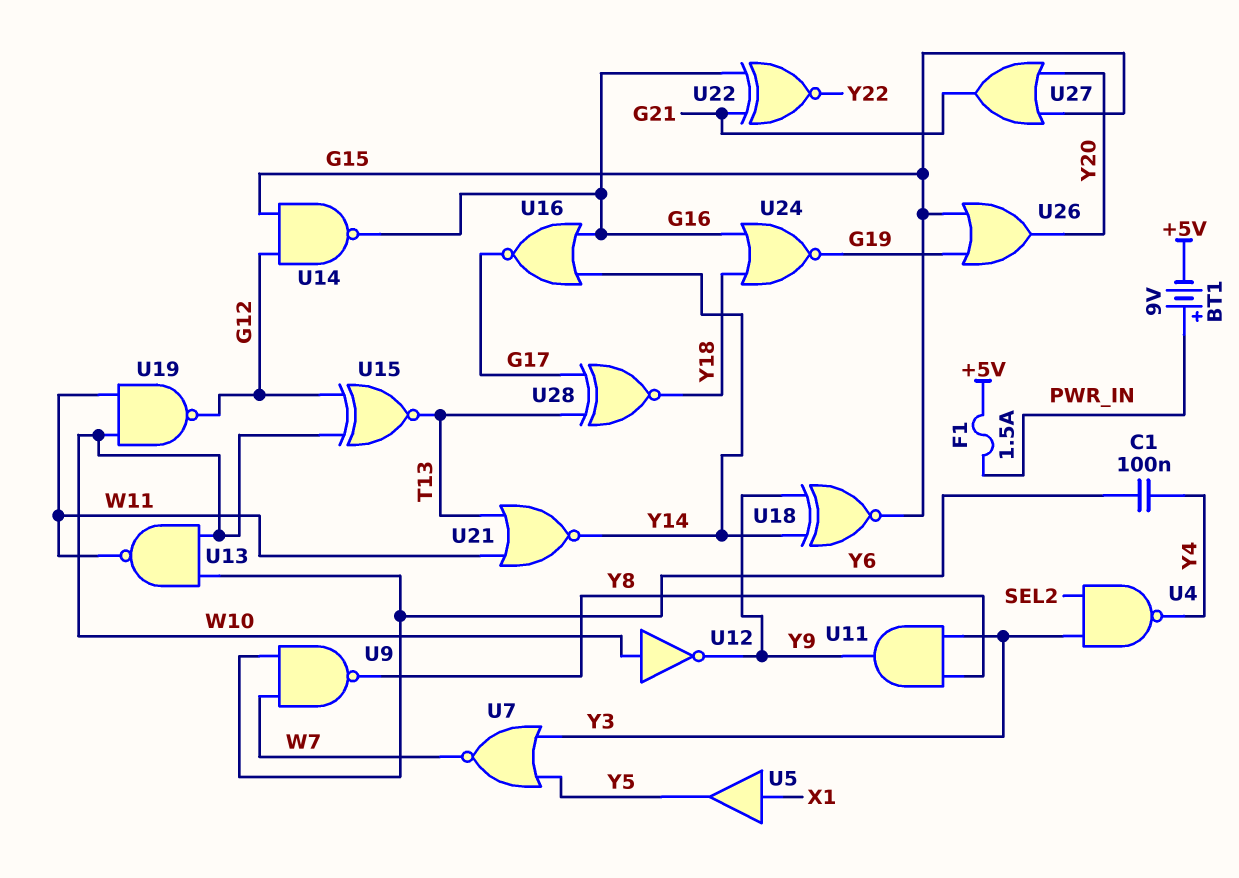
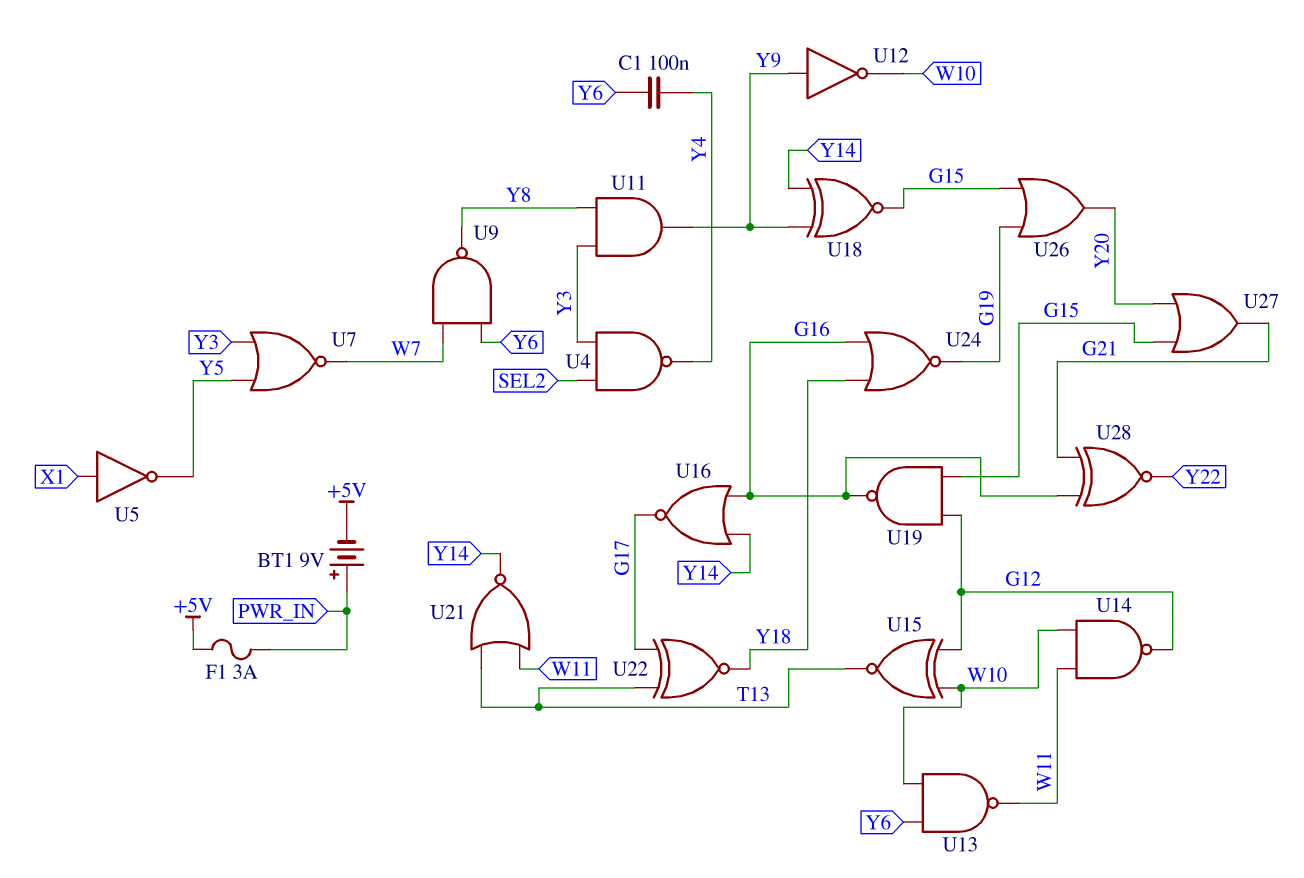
F1: 1.5A (+5V, PWR_IN) -> 3A (+5V, PWR_IN)
U5: buffer (in X1, out Y5) -> NOT (in X1, out Y5)
U12: NOT (in W10, out Y9) -> NOT (in Y9, out W10)
U14: NAND (in G12, in G15, out G16) -> NAND (in W10, in W11, out G12)
U19: NAND (in W10, in W11, out G12) -> NAND (in G12, in G15, out G16)
U22: XNOR (in G16, in G21, out Y22) -> XNOR (in G17, in T13, out Y18)
U28: XNOR (in G17, in T13, out Y18) -> XNOR (in G16, in G21, out Y22)

